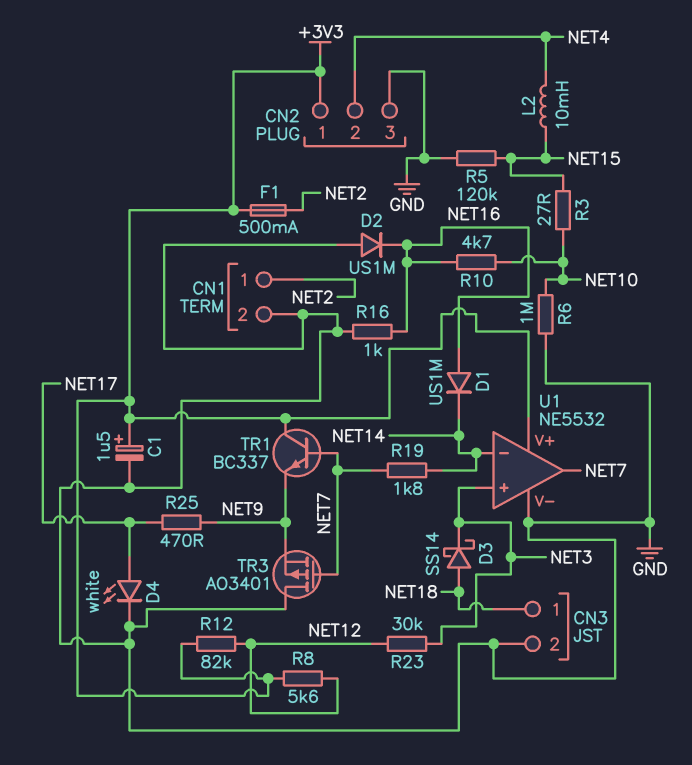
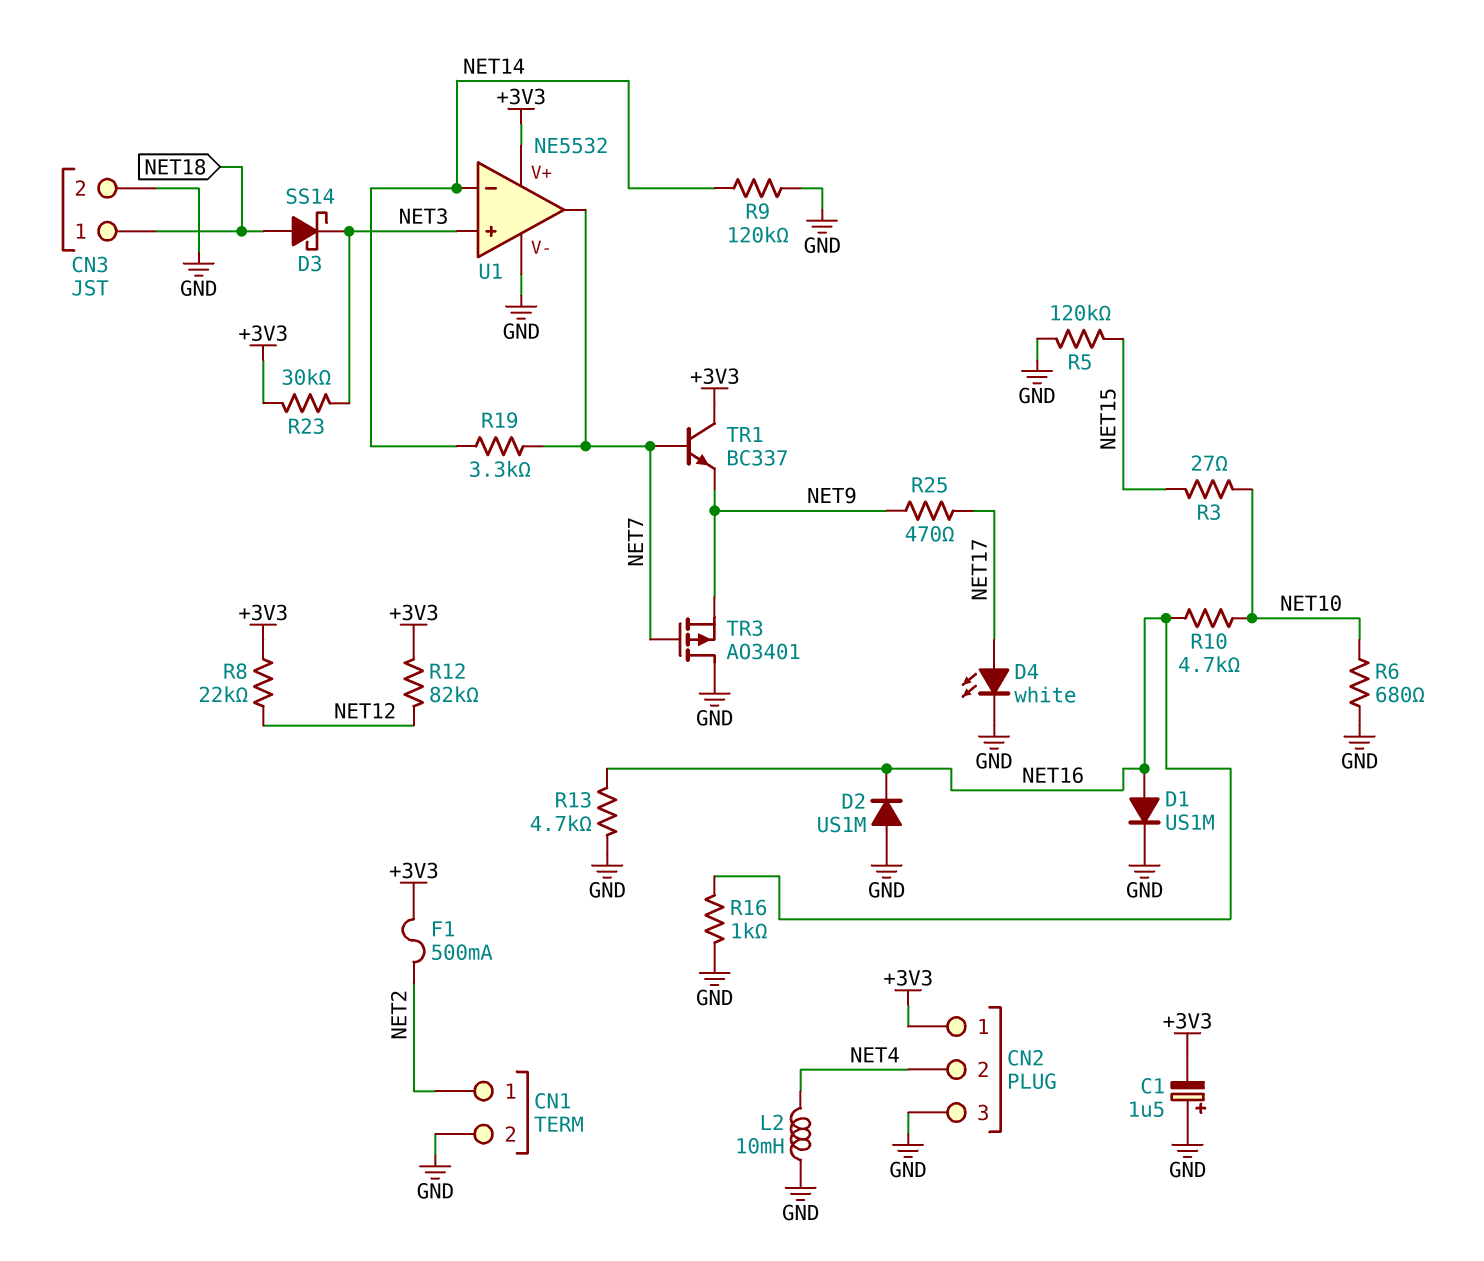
C1: 1.5uF (plus +3V3, minus GND) -> 1.5uF (plus GND, minus +3V3)
D1: diode US1M (A NET16, K NET14) -> diode US1M (A NET16, K GND)
L2: 10mH (NET4, NET15) -> 10mH (GND, NET4)
R6: 1M (GND, NET10) -> 680 (GND, NET10)
R8: 5.6k (+3V3, NET12) -> 22k (+3V3, NET12)
R9: none -> 120k (GND, NET14)
R13: none -> 4.7k (GND, NET16)
R19: 1.8k (NET7, NET14) -> 3.3k (NET7, NET14)
R23: 30k (NET3, NET12) -> 30k (+3V3, NET3)

